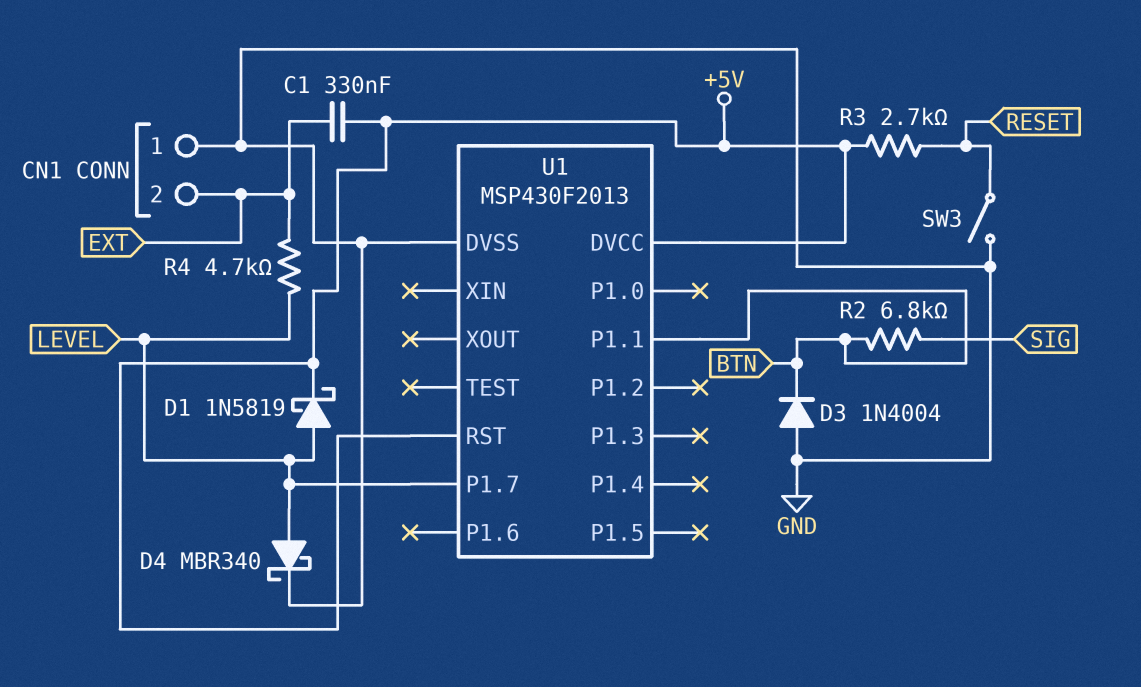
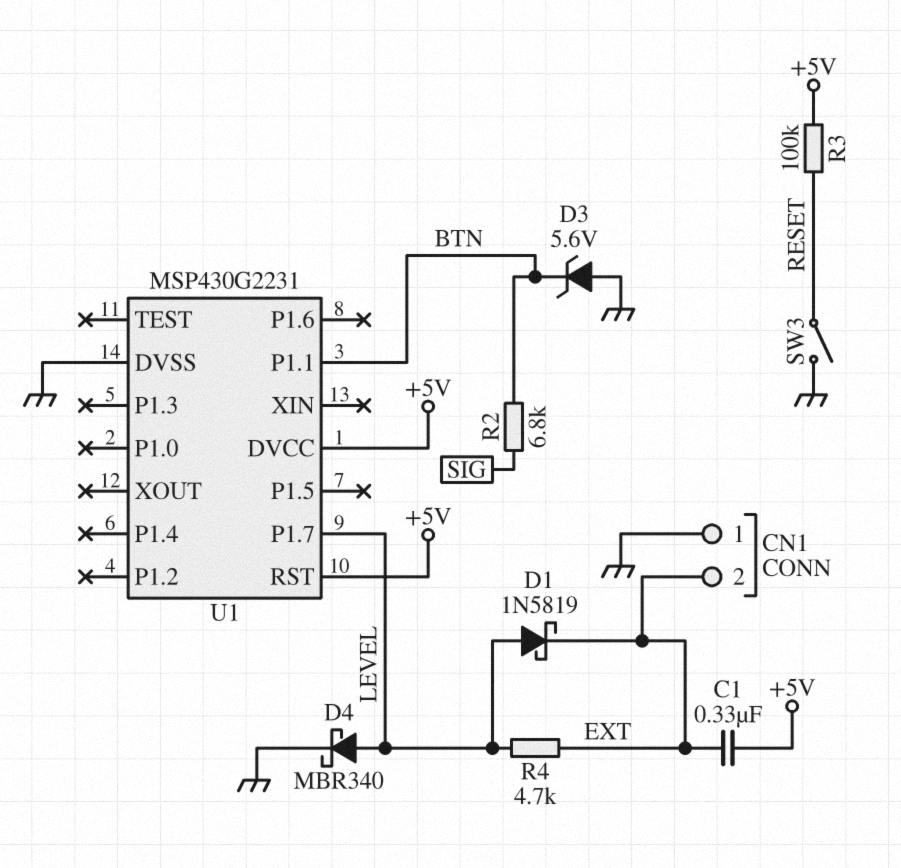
D1: schottky 1N5819 (A LEVEL, K +5V) -> schottky 1N5819 (A LEVEL, K EXT)
D3: diode 1N4004 (A GND, K BTN) -> zener 5.6V (A GND, K BTN)
R3: 2.7k (+5V, RESET) -> 100k (+5V, RESET)
U1: MSP430F2013 -> MSP430G2231

